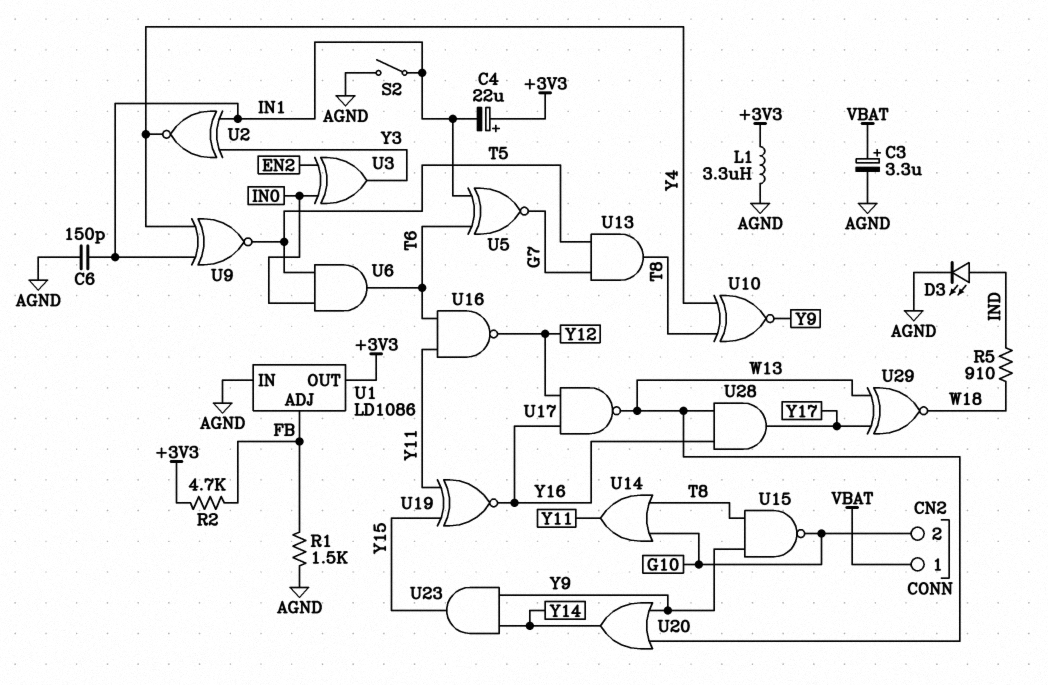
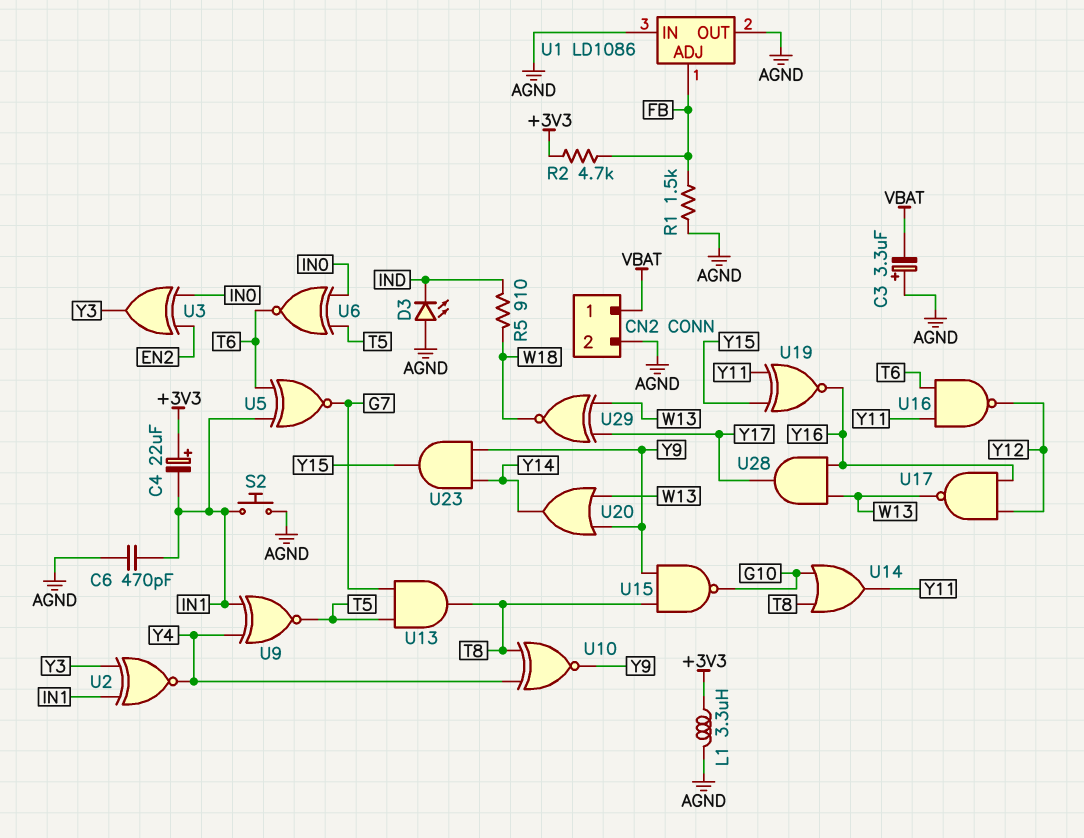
C3: 3.3uF (plus VBAT, minus AGND) -> 3.3uF (plus AGND, minus VBAT)
C6: 150pF (AGND, IN1) -> 470pF (AGND, IN1)
CN2 pin 2: G10 -> AGND
D3: LED (A IND, K AGND) -> LED (A AGND, K IND)
S2: switch (AGND, IN1) -> button (AGND, IN1)
U1 pin OUT: +3V3 -> AGND
U6: AND (in IN0, in T5, out T6) -> XNOR (in IN0, in T5, out T6)

